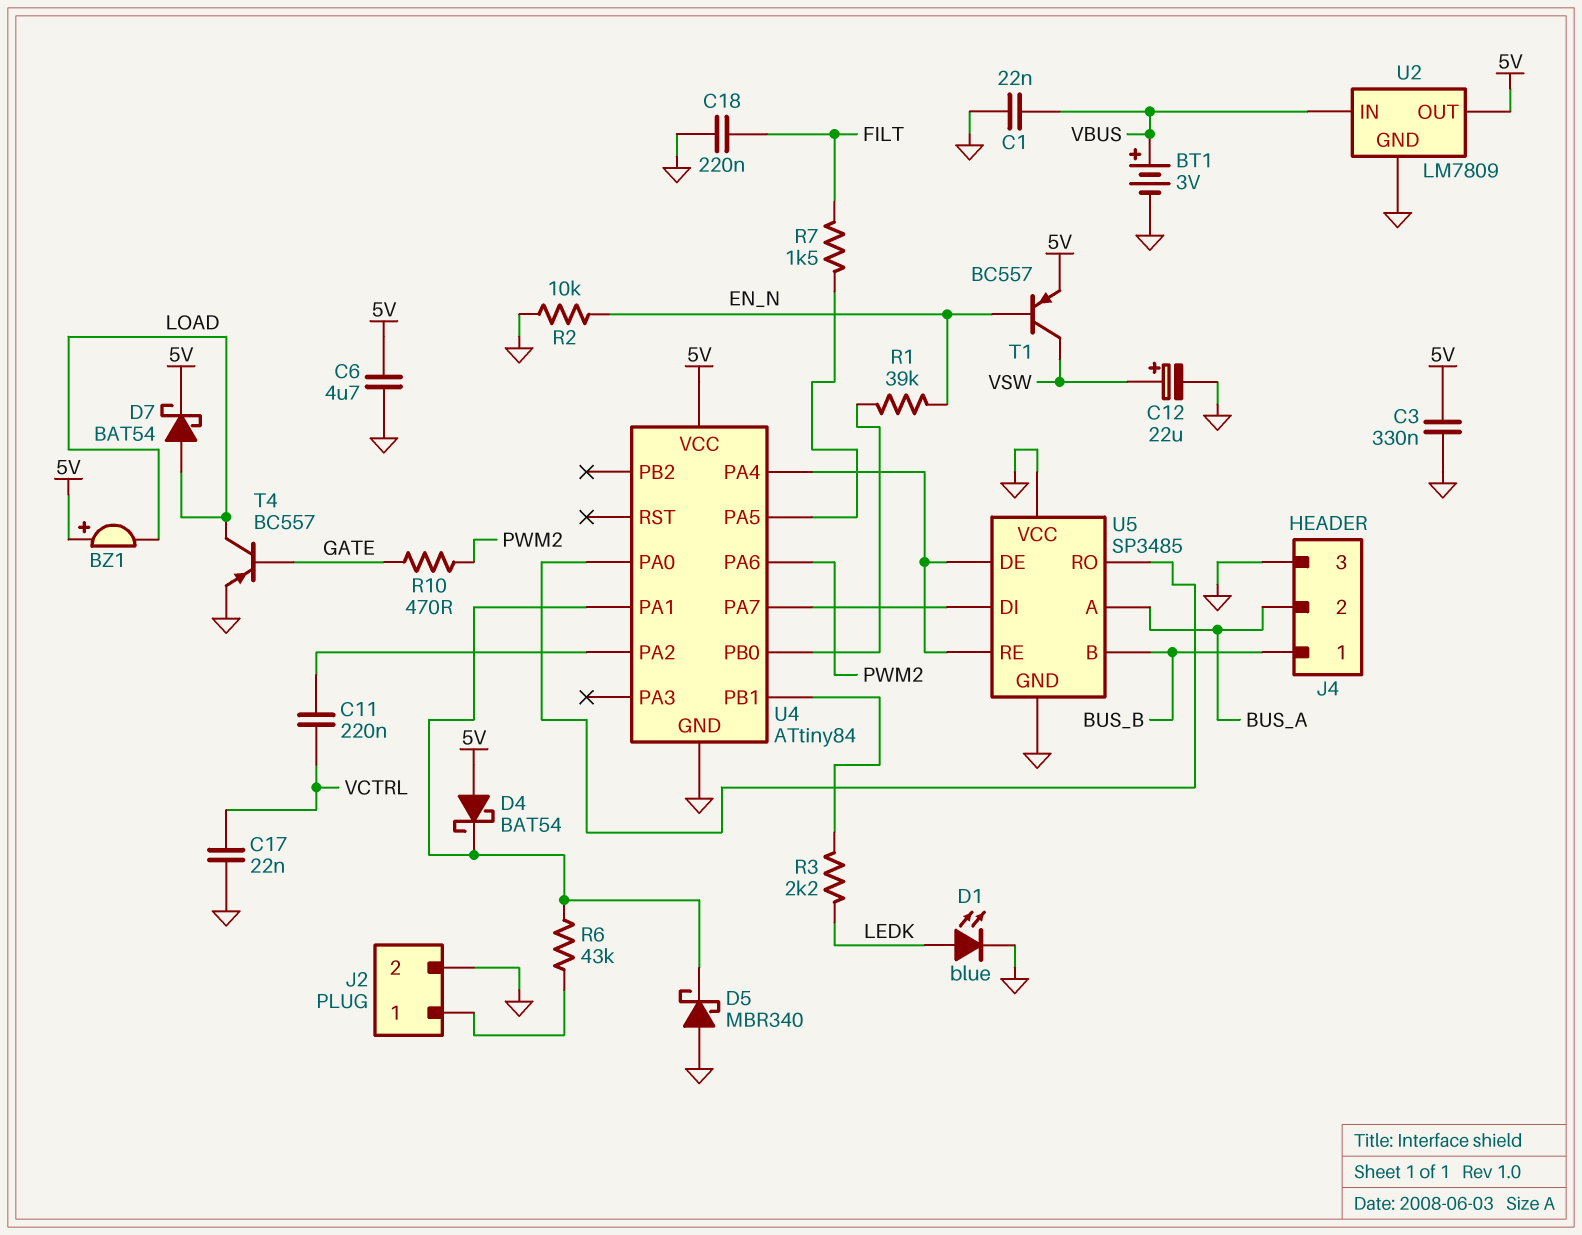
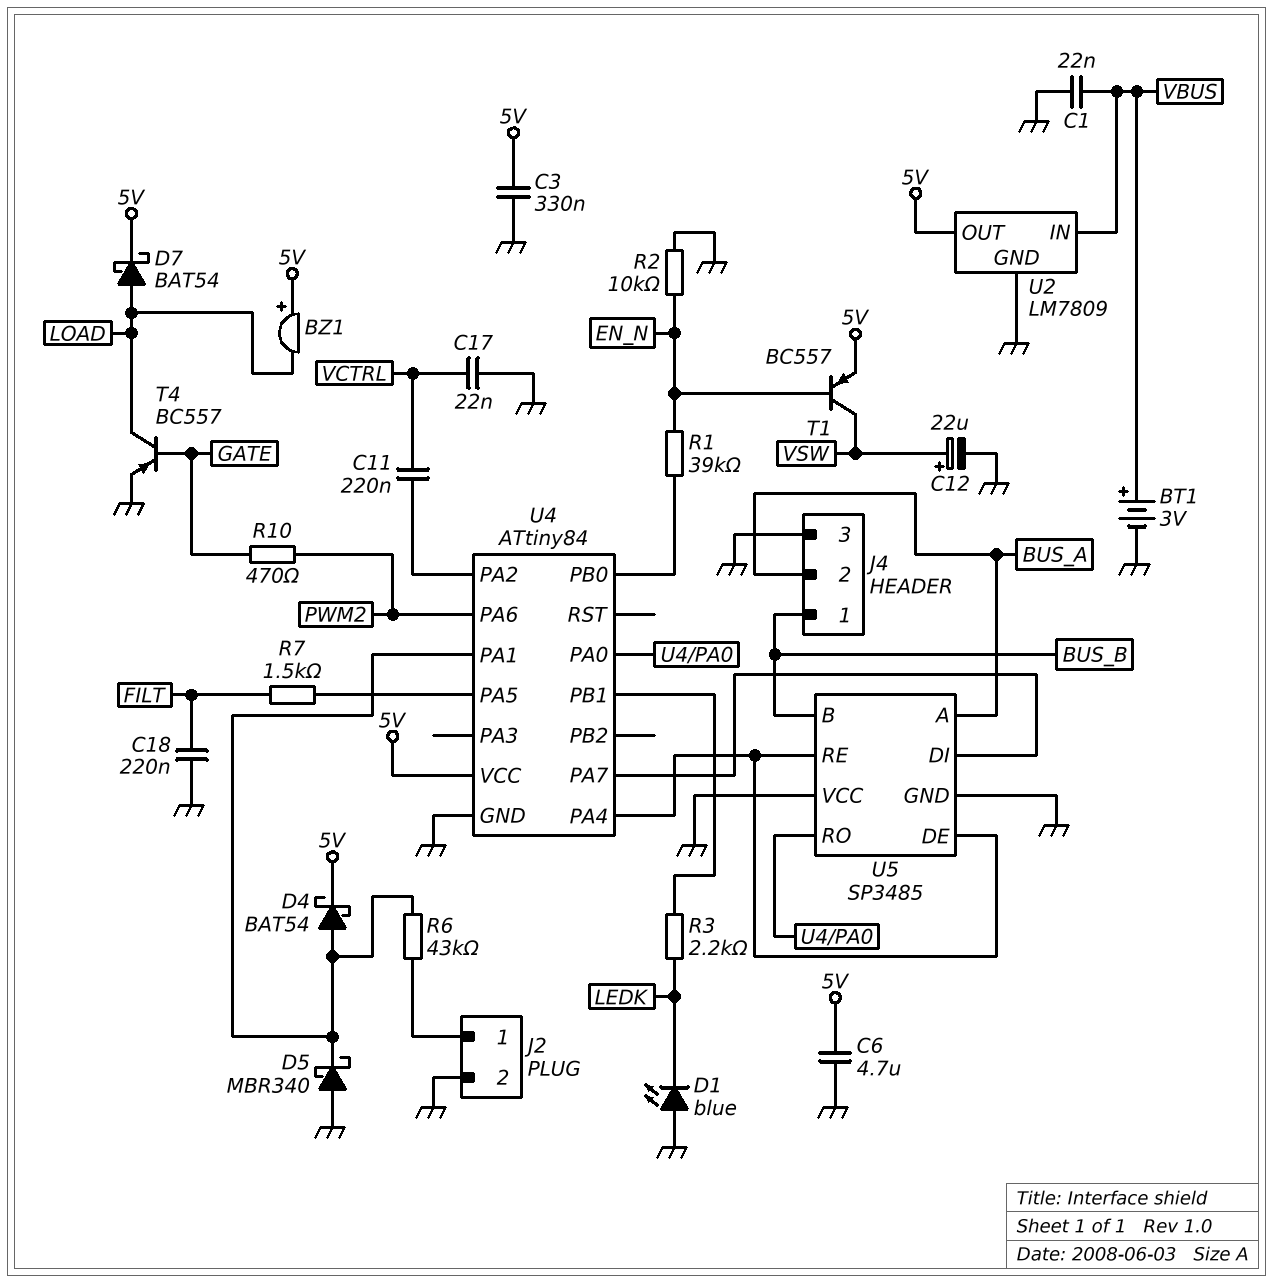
D1: LED blue (A LEDK, K GND) -> LED blue (A GND, K LEDK)
D4: schottky BAT54 (A 5V, K U4/PA1) -> schottky BAT54 (A U4/PA1, K 5V)

